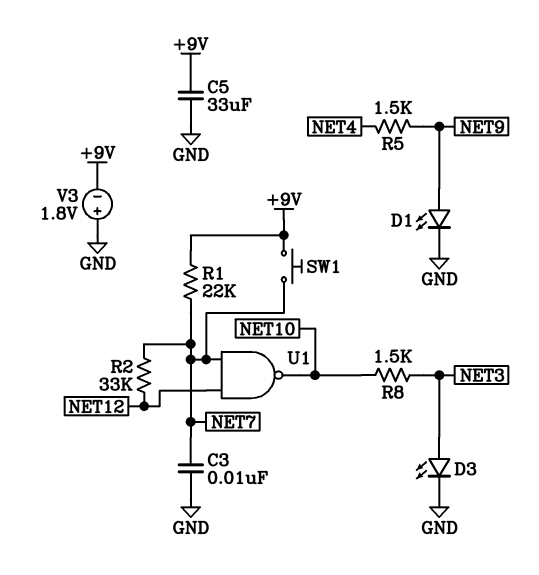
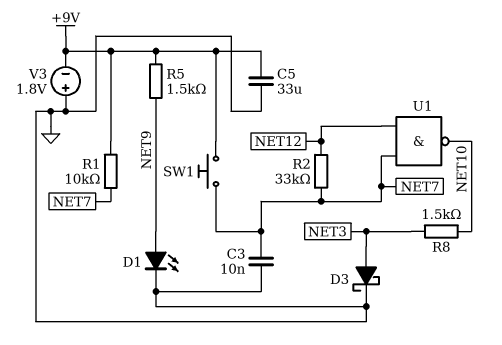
D3: LED (A NET3, K GND) -> schottky (A NET3, K GND)
R1: 22k (+9V, NET7) -> 10k (+9V, NET7)
R5: 1.5k (NET4, NET9) -> 1.5k (+9V, NET9)

